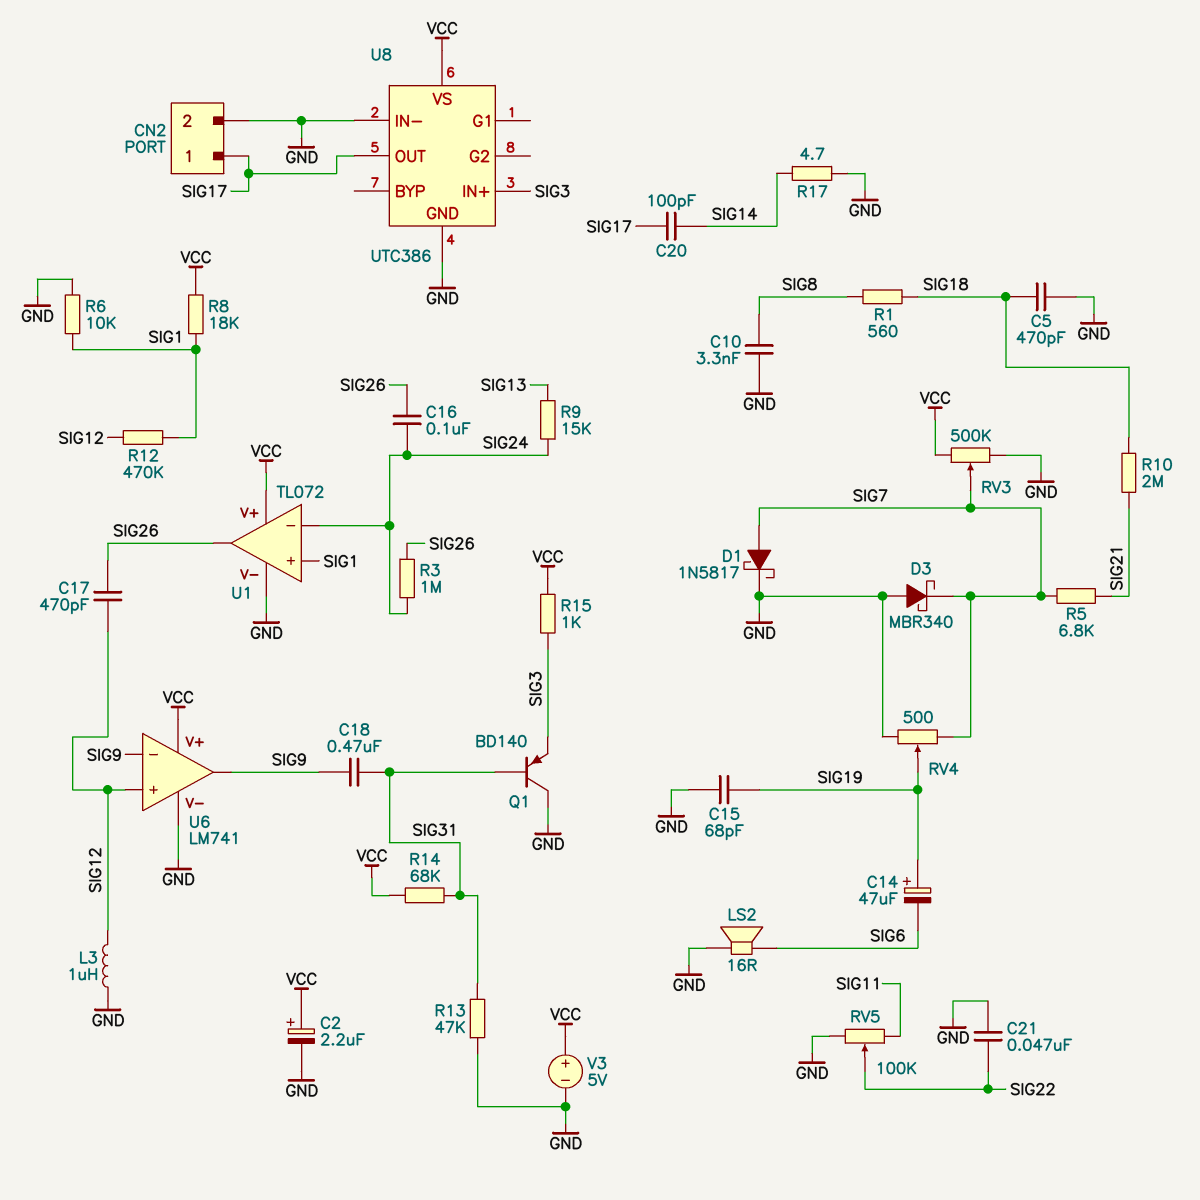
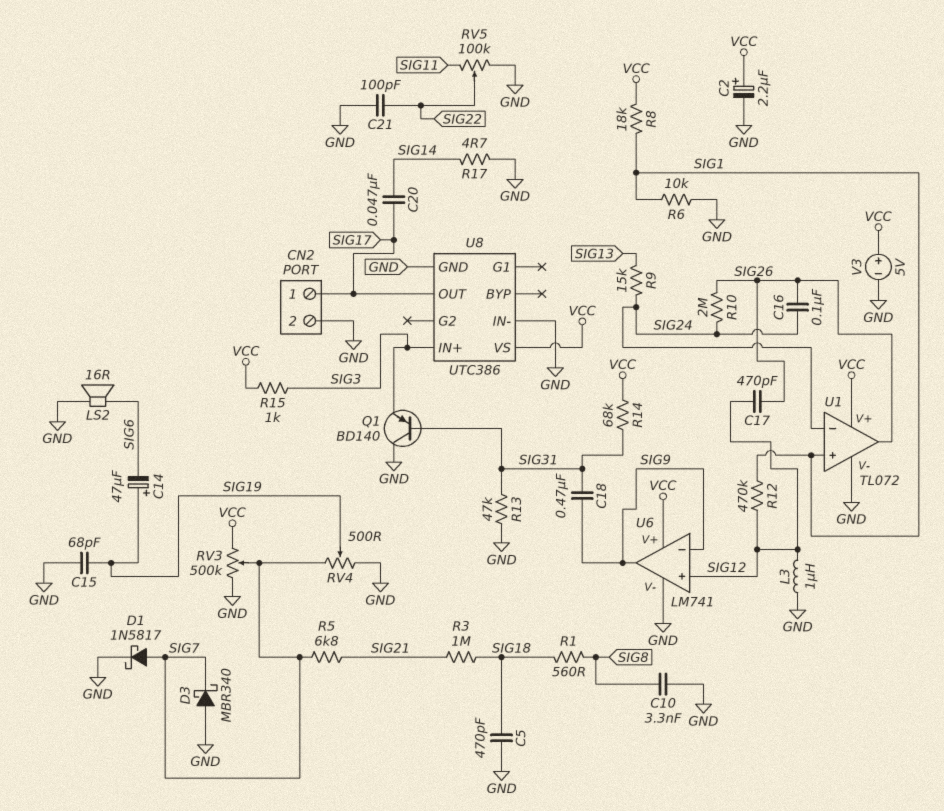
C20: 100pF (SIG14, SIG17) -> 47nF (SIG14, SIG17)
C21: 47nF (GND, SIG22) -> 100pF (GND, SIG22)
R3: 1M (SIG24, SIG26) -> 1M (SIG18, SIG21)
R10: 2M (SIG18, SIG21) -> 2M (SIG24, SIG26)

